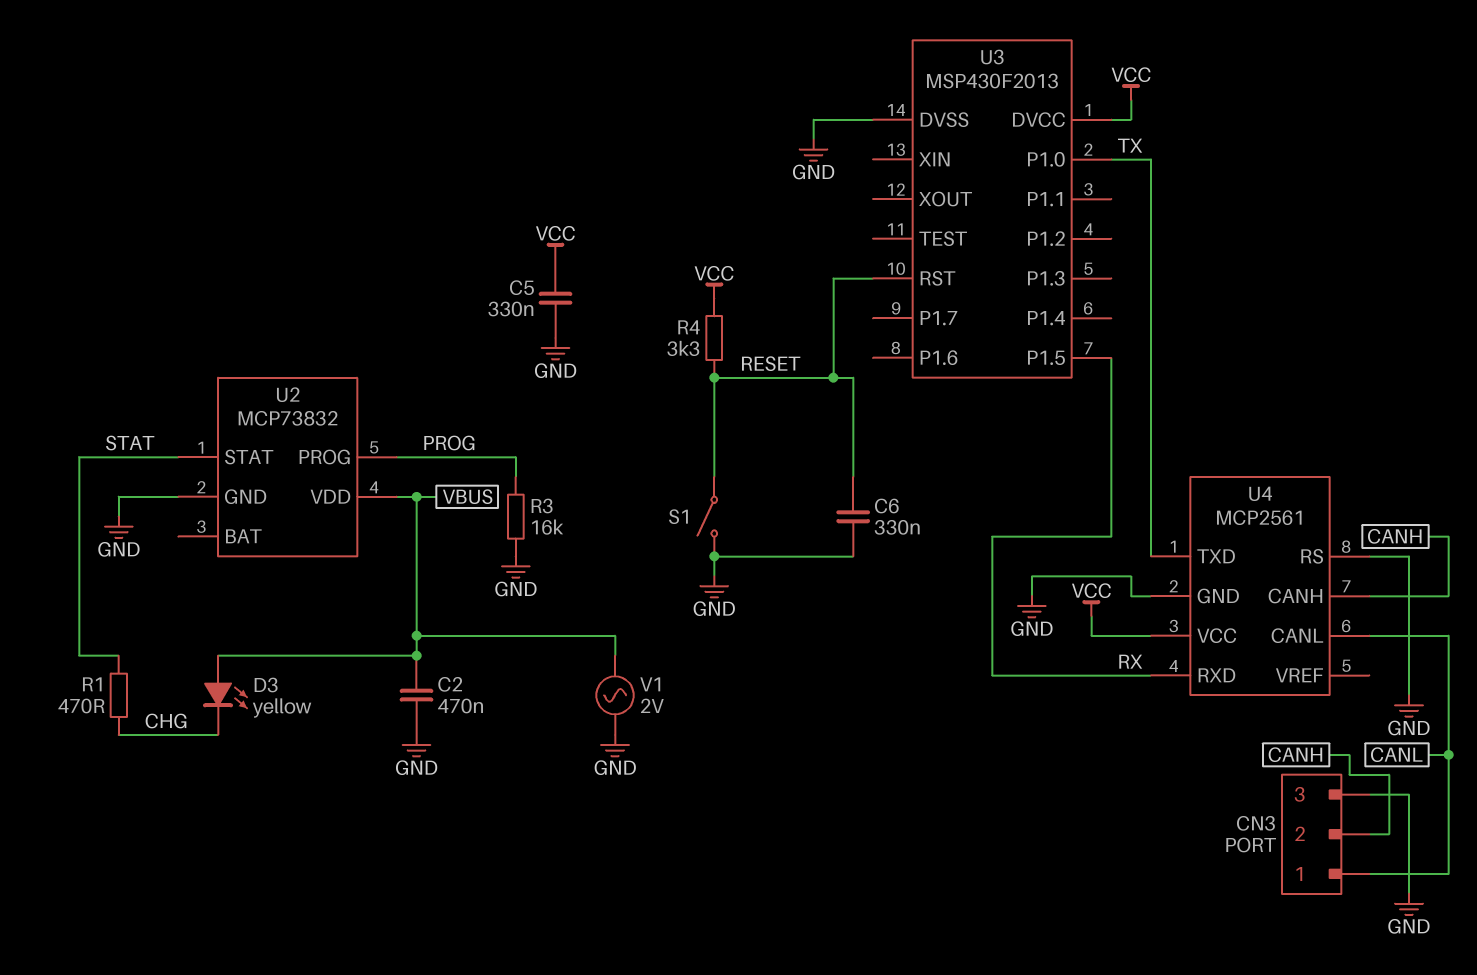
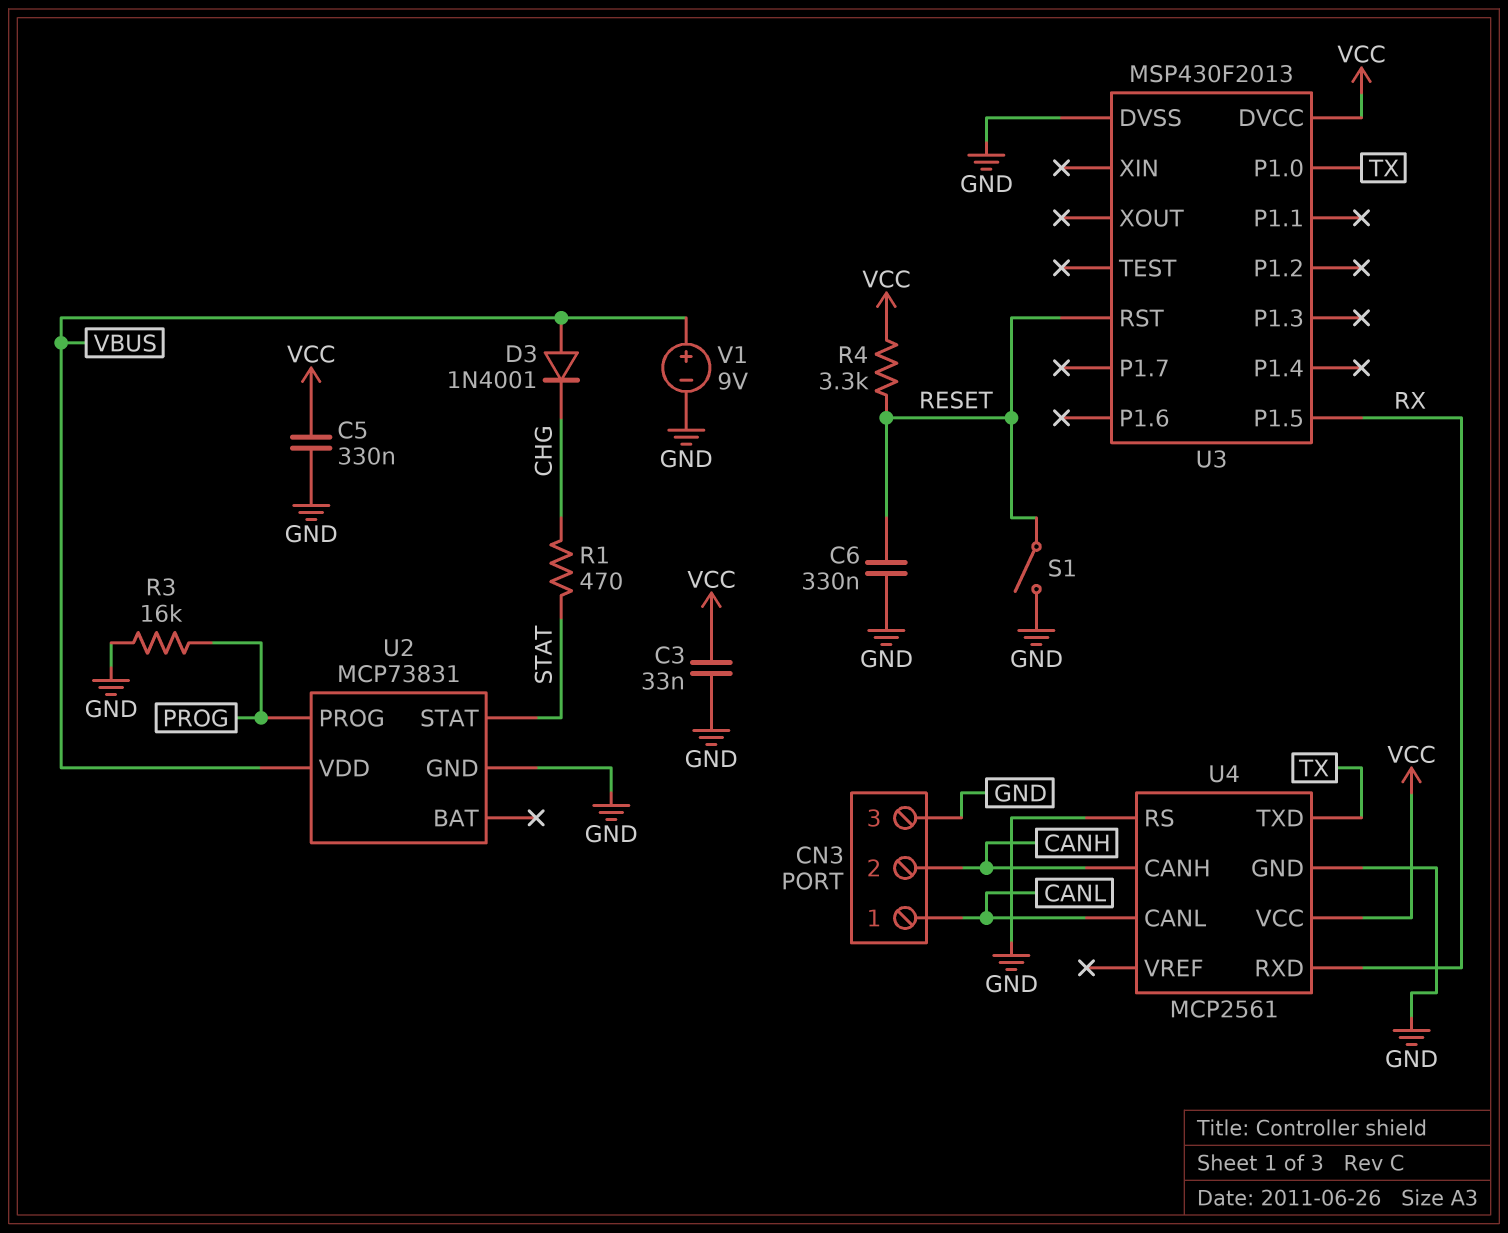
C2: 470nF (GND, VBUS) -> none
C3: none -> 33nF (GND, VCC)
D3: LED yellow (A VBUS, K CHG) -> diode 1N4001 (A VBUS, K CHG)
U2: MCP73832 -> MCP73831
V1: AC 2V (GND, VBUS) -> 9V (plus VBUS, minus GND)

